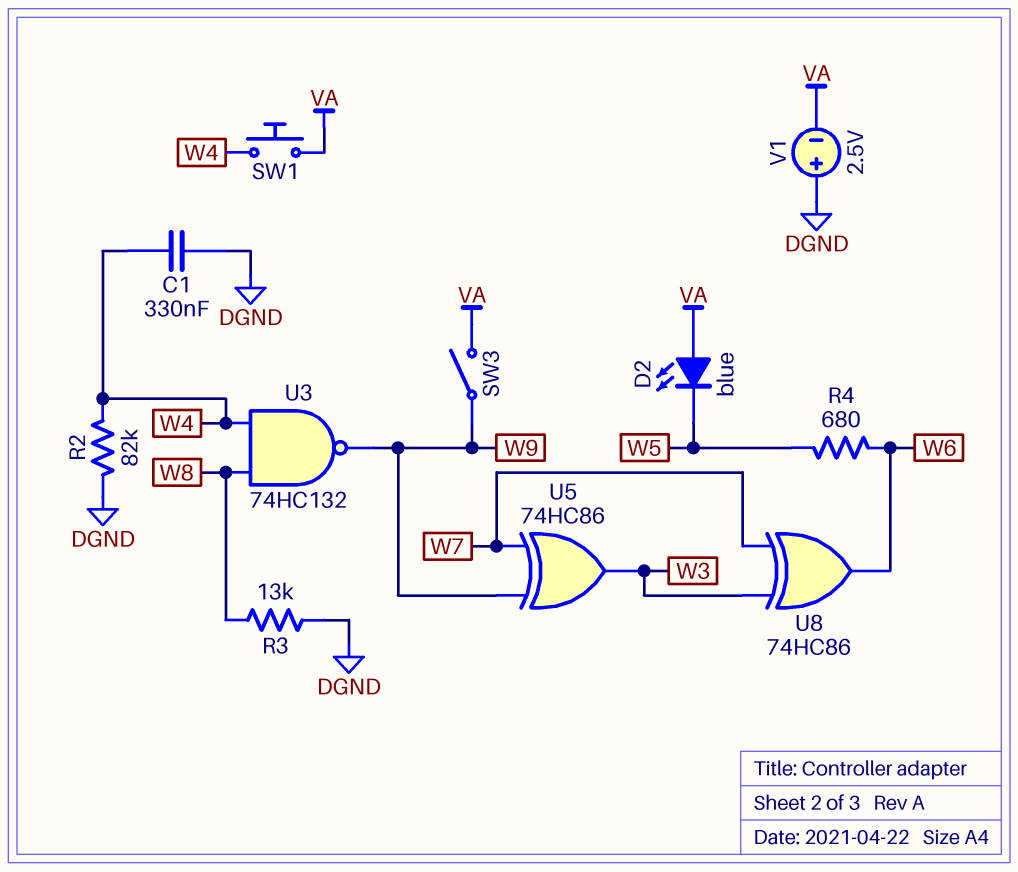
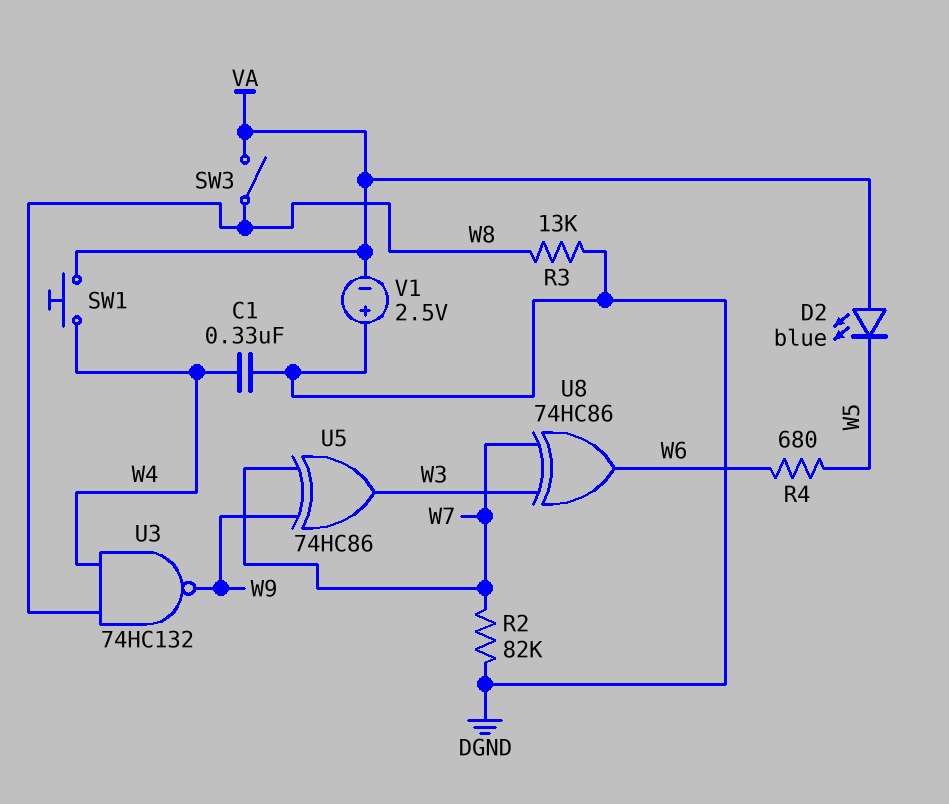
R2: 82k (DGND, W4) -> 82k (DGND, W7)
SW3: switch (VA, W9) -> switch (VA, W8)

